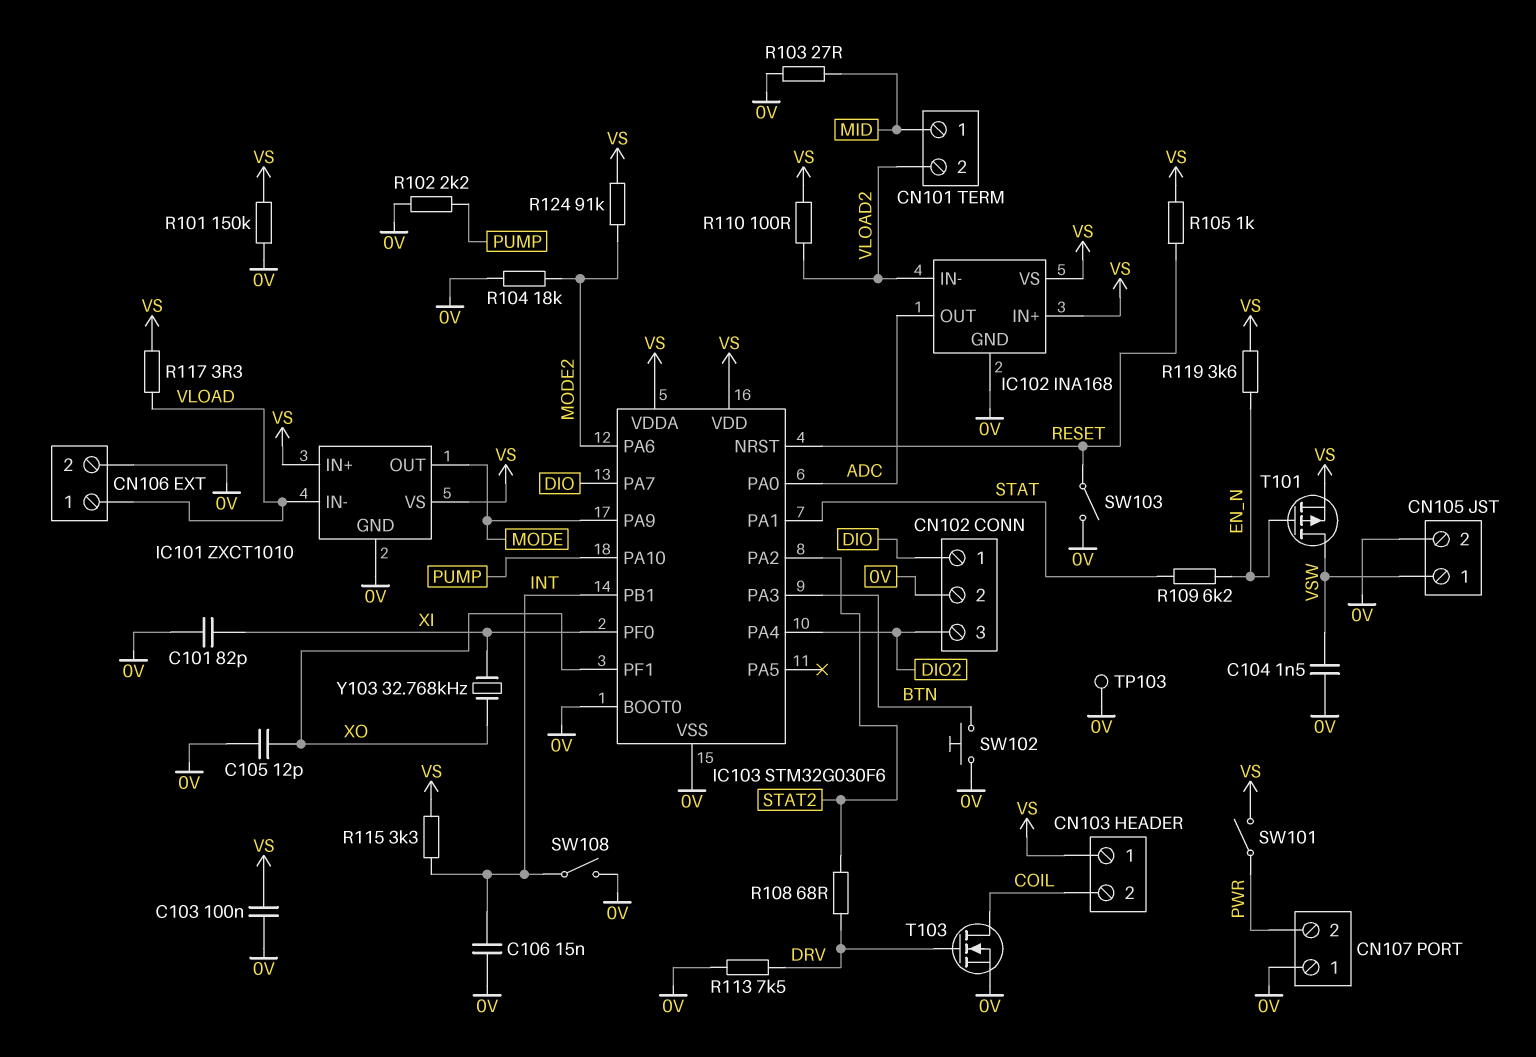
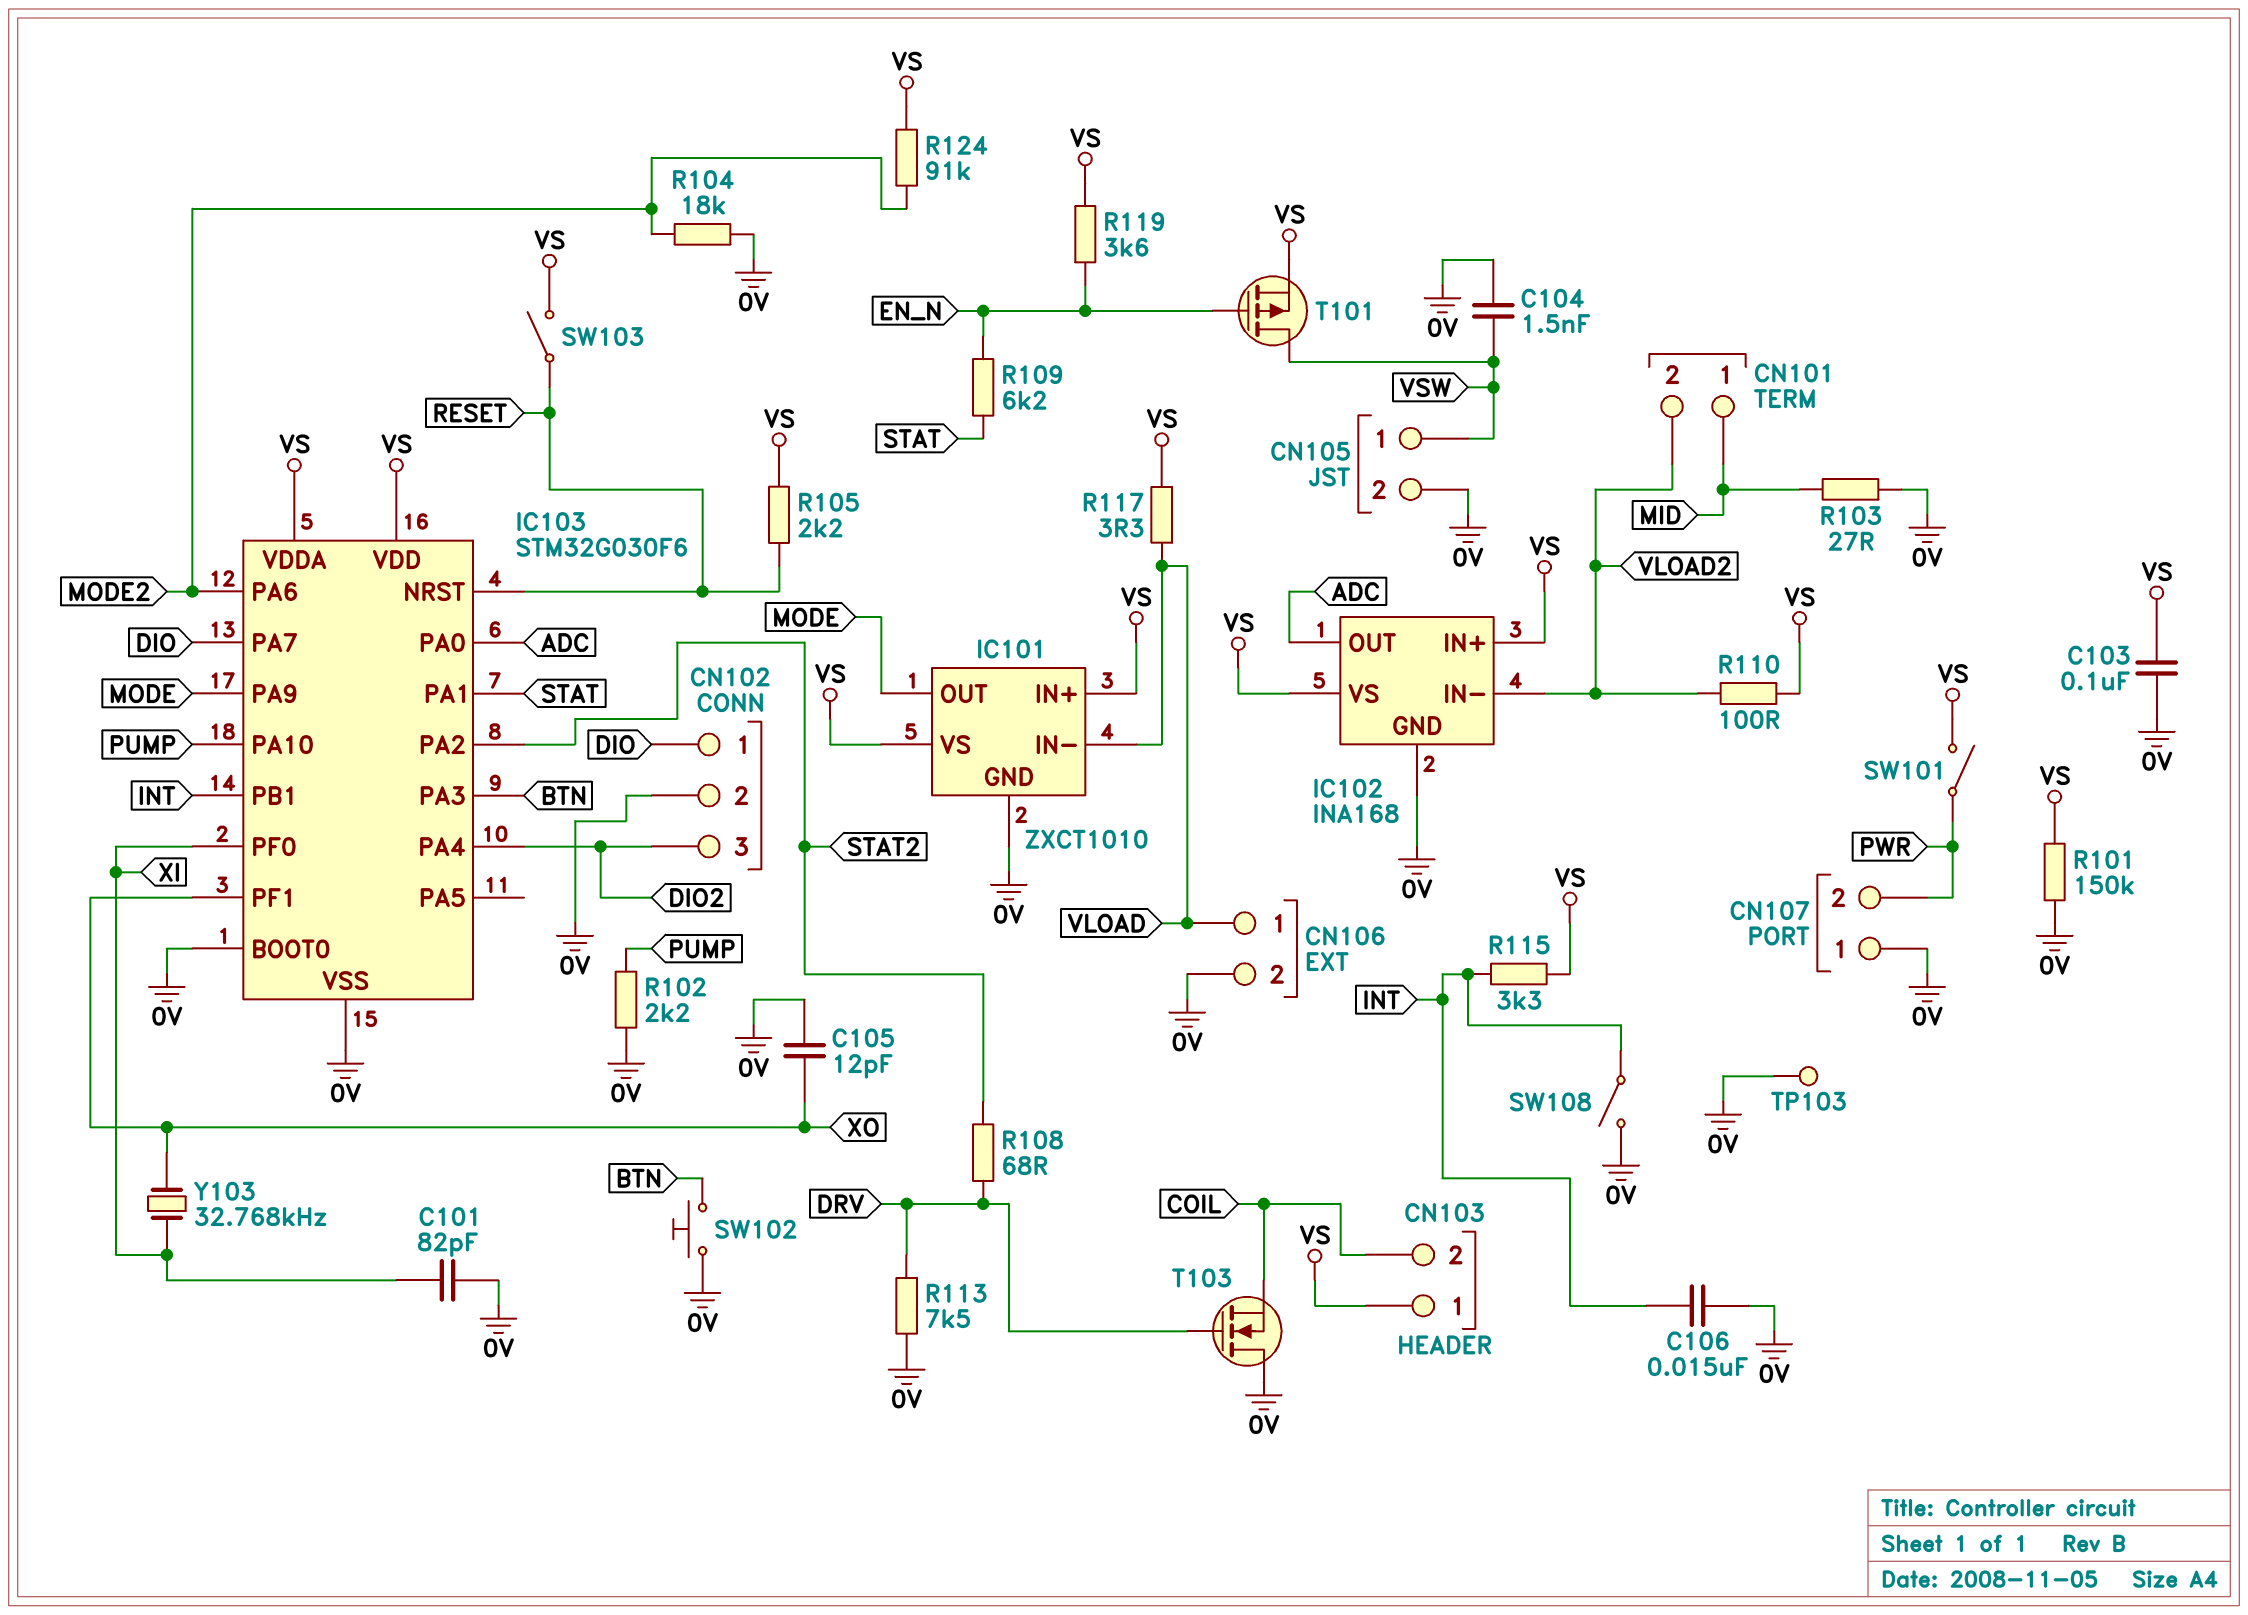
R105: 1k (RESET, VS) -> 2.2k (RESET, VS)
SW103: switch (0V, RESET) -> switch (RESET, VS)
T103: NMOS (G DRV, D COIL, S 0V) -> NMOS (G DRV, D 0V, S COIL)

